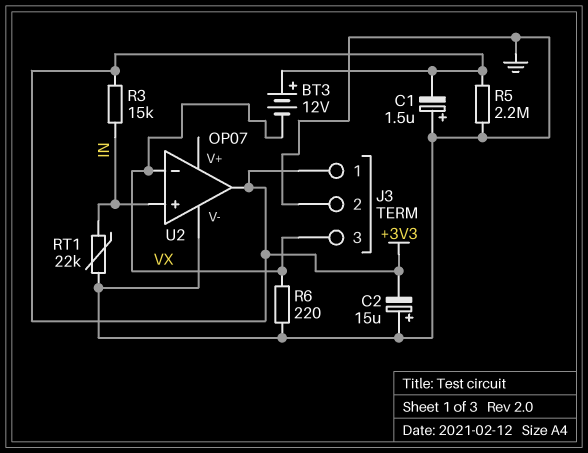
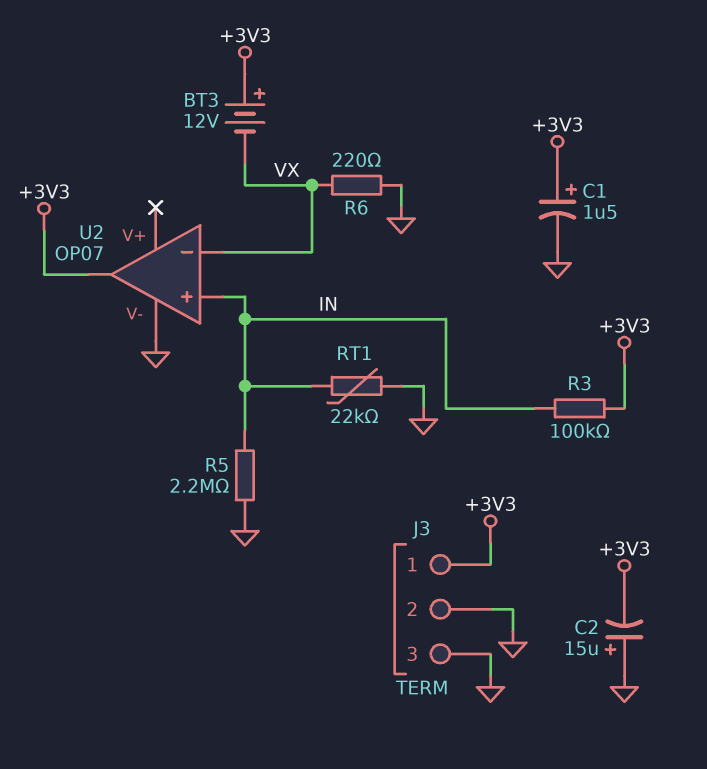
C1: 1.5uF (plus GND, minus +3V3) -> 1.5uF (plus +3V3, minus GND)
J3 pin 3: VX -> GND
R3: 15k (+3V3, IN) -> 100k (+3V3, IN)
R5: 2.2M (+3V3, GND) -> 2.2M (GND, IN)

